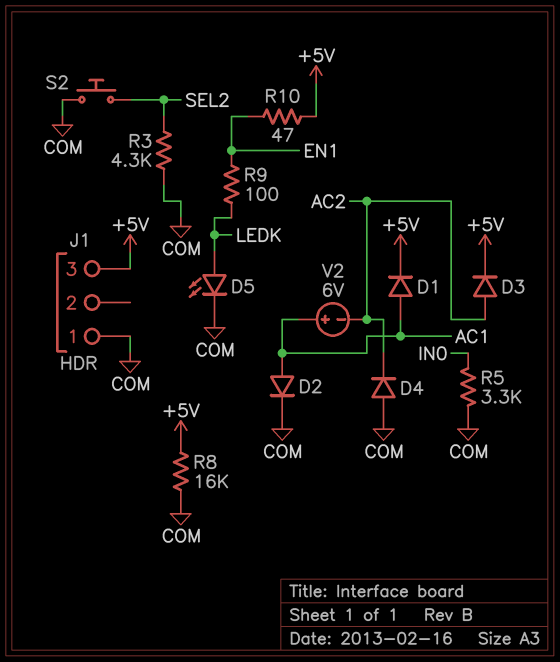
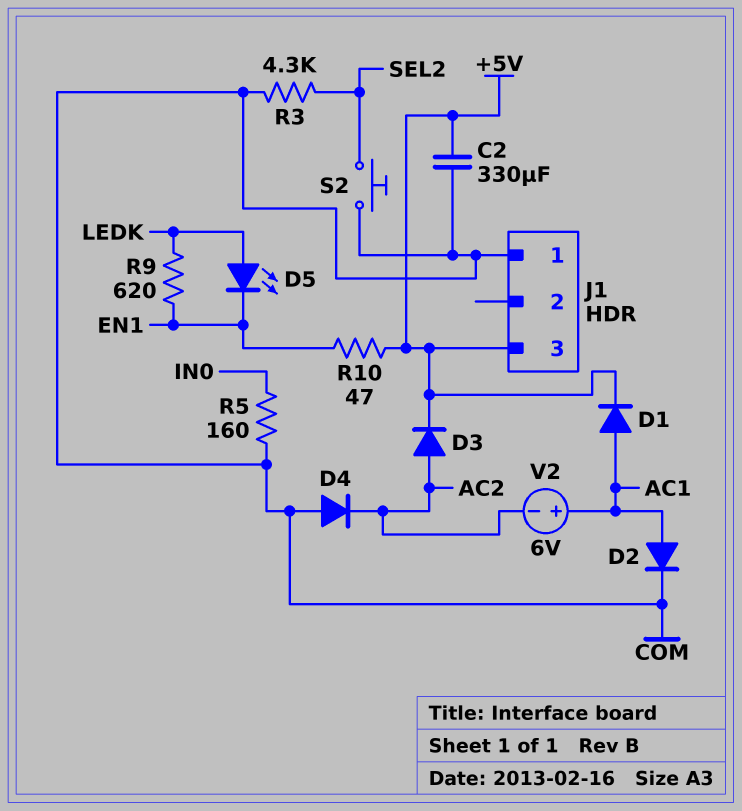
C2: none -> 330uF (+5V, COM)
D5: LED (A LEDK, K COM) -> LED (A LEDK, K EN1)
R5: 3.3k (COM, IN0) -> 160 (COM, IN0)
R8: 16k (+5V, COM) -> none
R9: 100 (EN1, LEDK) -> 620 (EN1, LEDK)

